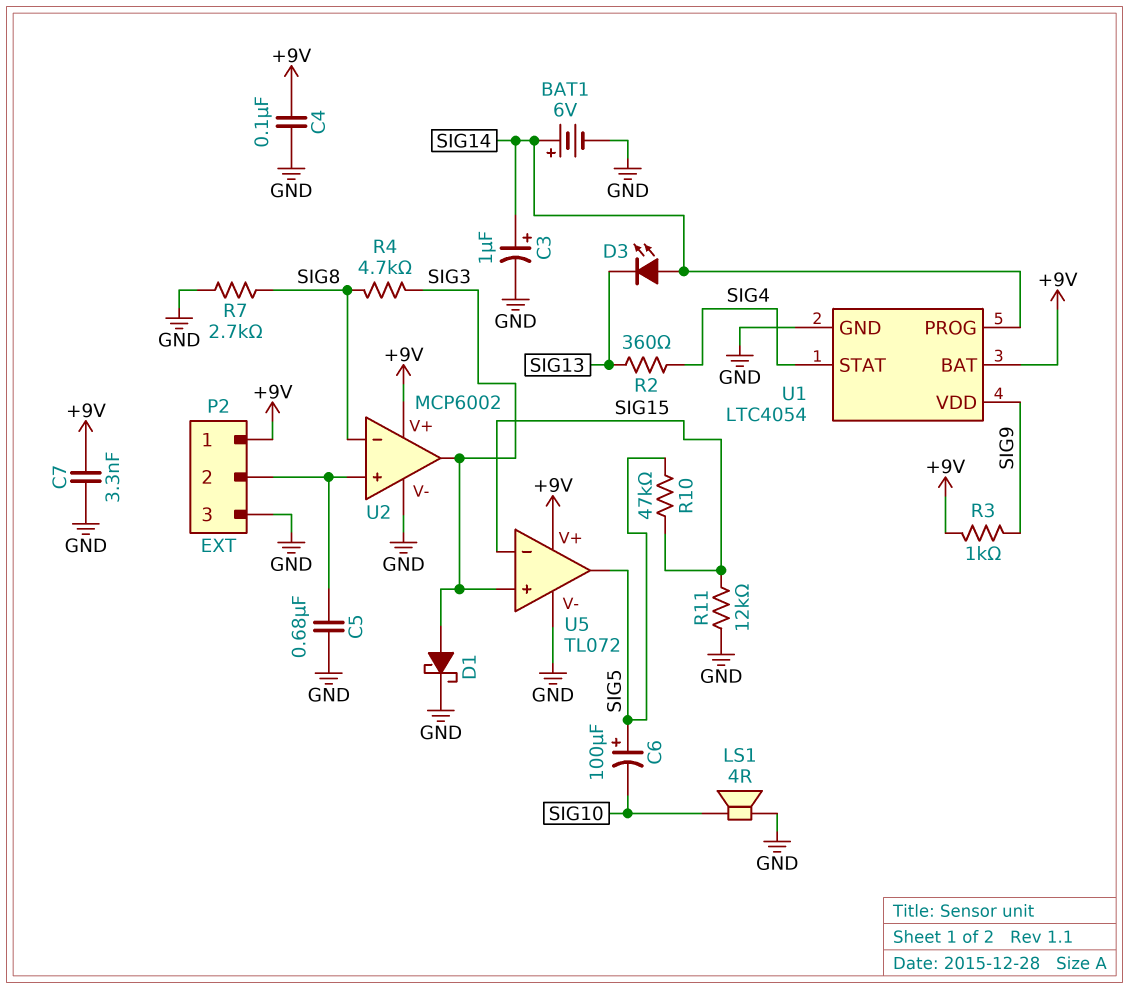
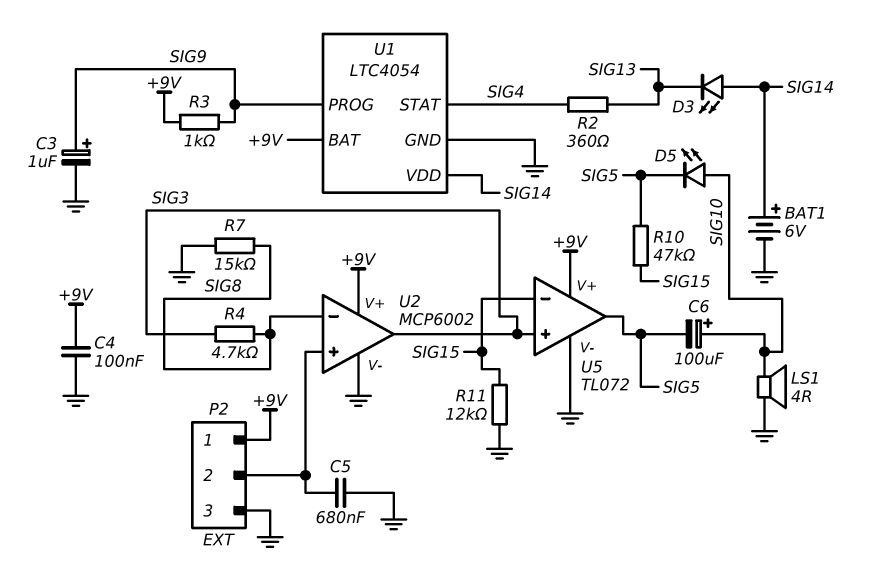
C3: 1uF (plus SIG14, minus GND) -> 1uF (plus SIG9, minus GND)
C6: 100uF (plus SIG5, minus SIG10) -> 100uF (plus SIG10, minus SIG5)
C7: 3.3nF (+9V, GND) -> none
D1: schottky (A SIG3, K GND) -> none
D5: none -> LED (A SIG10, K SIG5)
R7: 2.7k (GND, SIG8) -> 15k (GND, SIG8)
U1 pin PROG: SIG14 -> SIG9
U1 pin VDD: SIG9 -> SIG14

